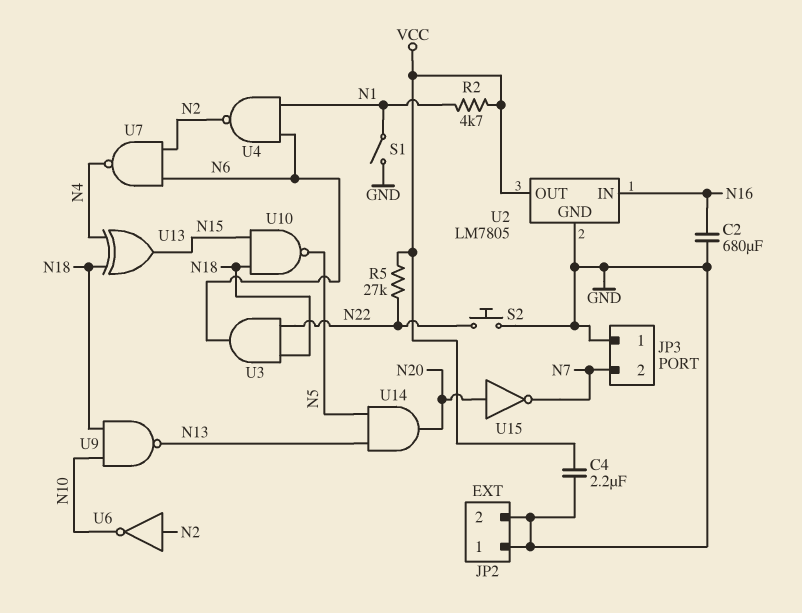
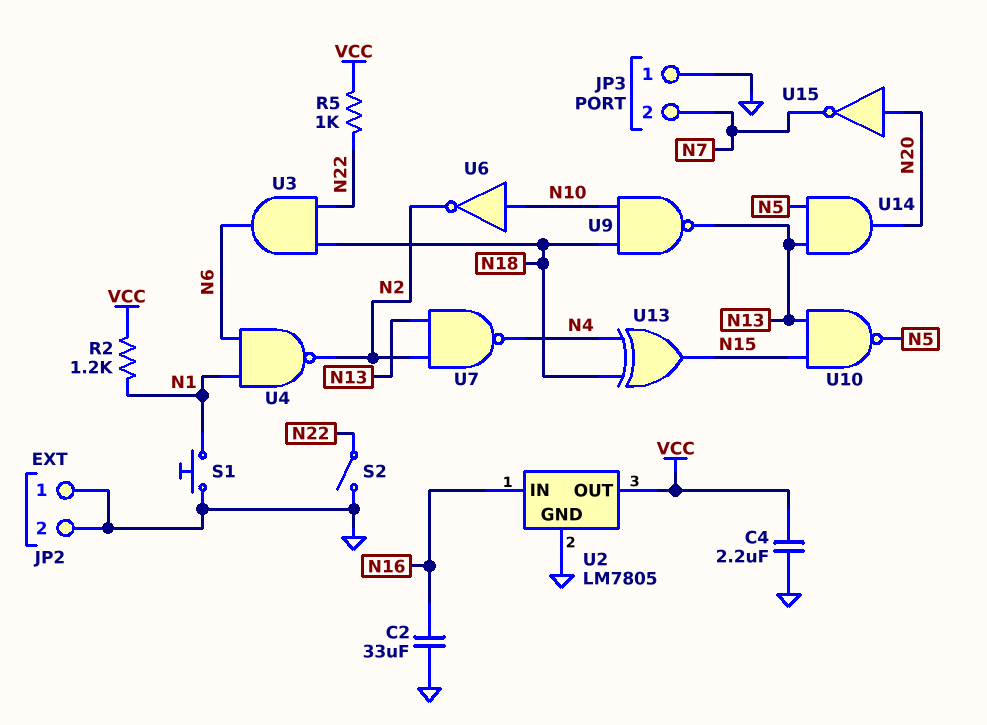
C2: 680uF (GND, N16) -> 33uF (GND, N16)
R2: 4.7k (N1, VCC) -> 1.2k (N1, VCC)
R5: 27k (N22, VCC) -> 1k (N22, VCC)
S1: switch (GND, N1) -> button (GND, N1)
S2: button (GND, N22) -> switch (GND, N22)
U6: NOT (in N2, out N10) -> NOT (in N10, out N2)
U7: NAND (in N2, in N6, out N4) -> NAND (in N2, in N13, out N4)
U10: NAND (in N15, in N18, out N5) -> NAND (in N13, in N15, out N5)

